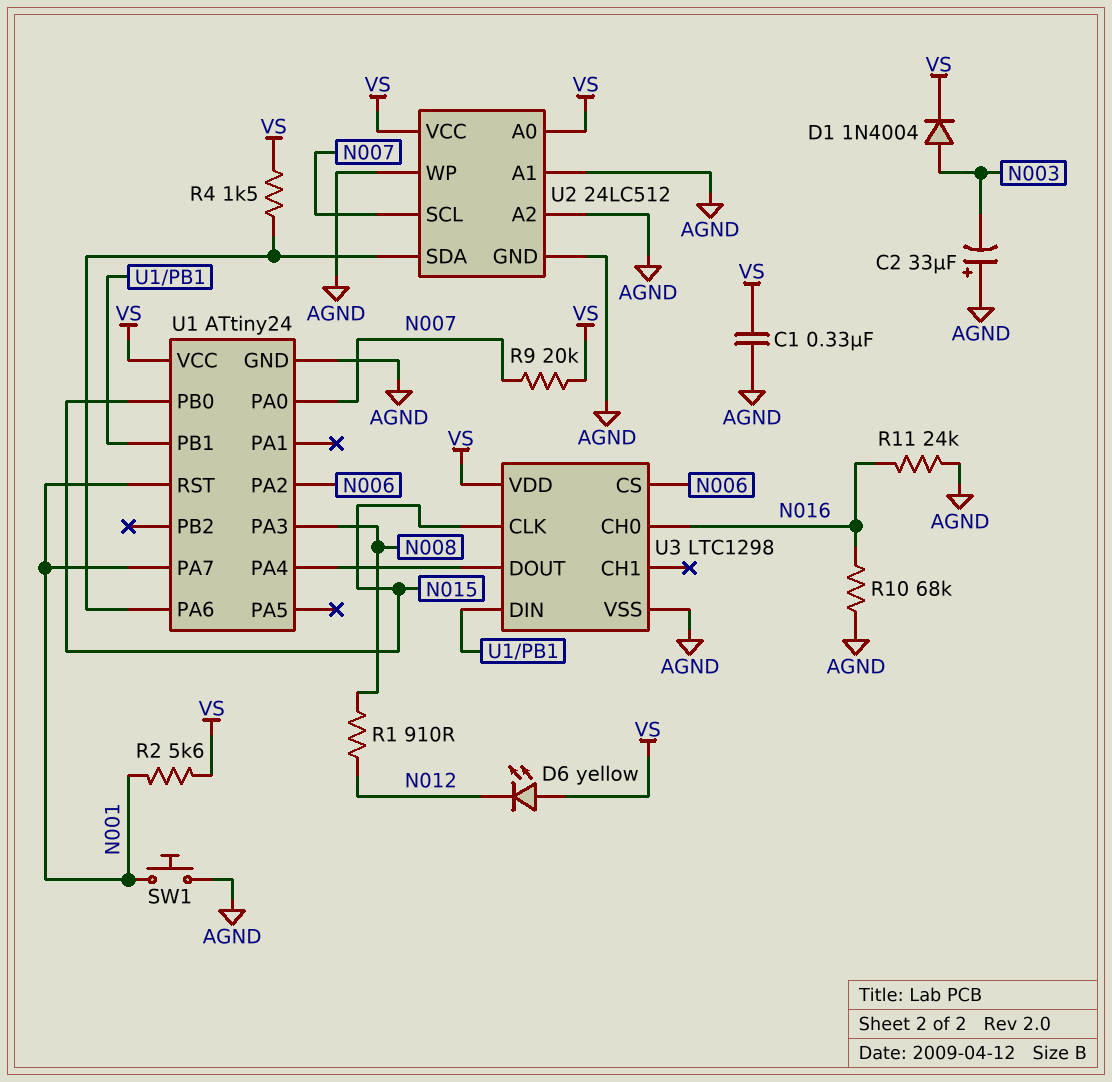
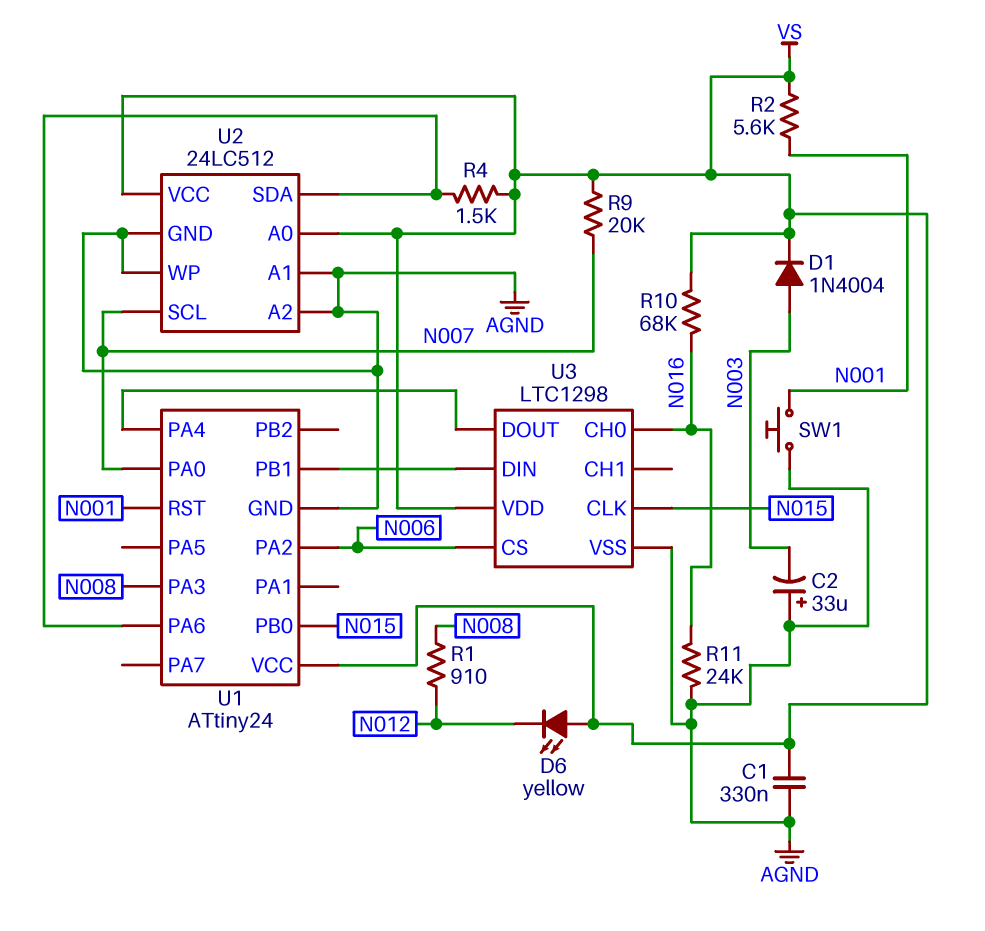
R10: 68k (AGND, N016) -> 68k (N016, VS)
U1 pin PA7: N001 -> none

